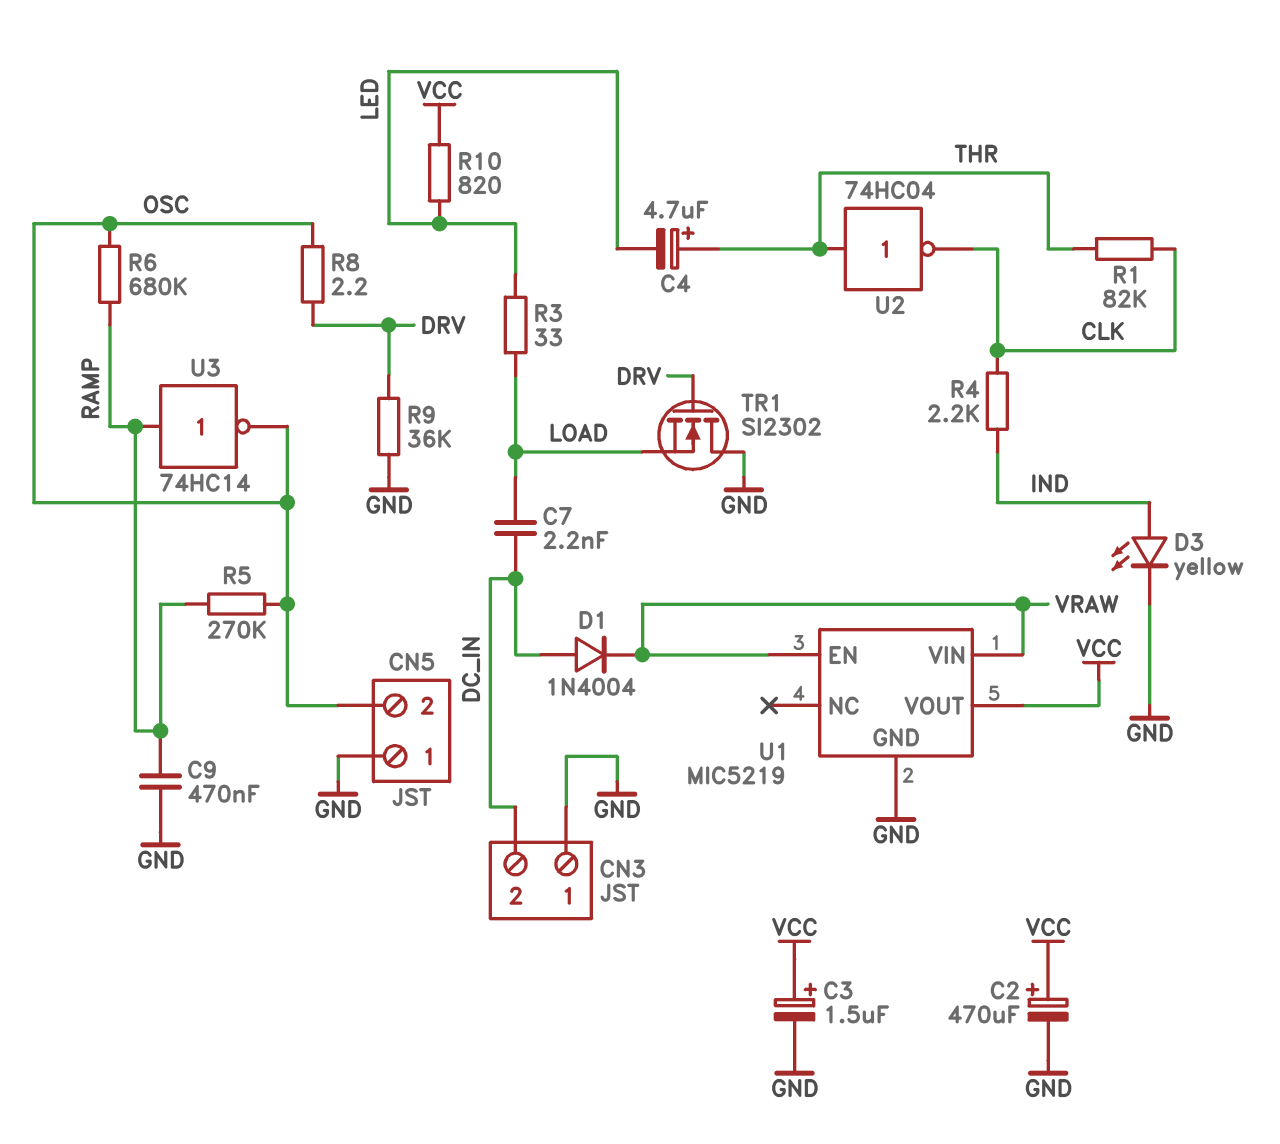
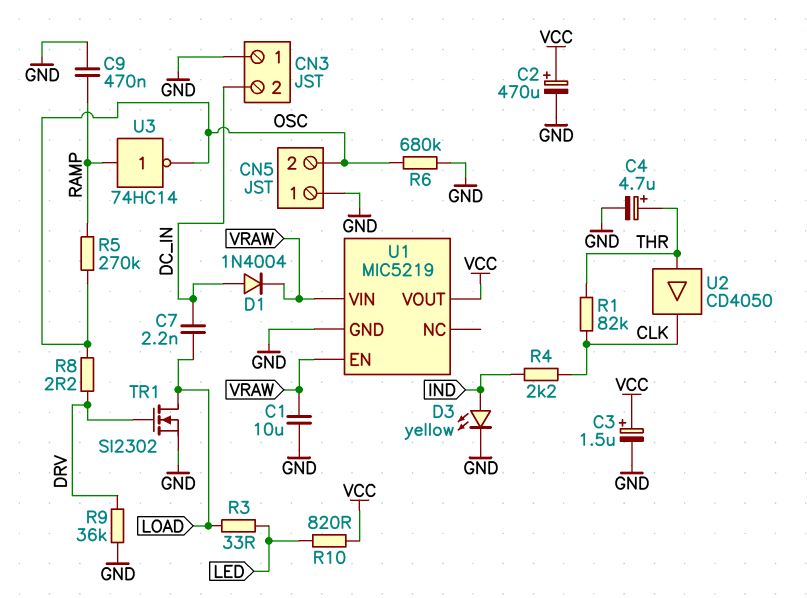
C1: none -> 10uF (GND, VRAW)
C4: 4.7uF (plus THR, minus LED) -> 4.7uF (plus THR, minus GND)
R6: 680k (OSC, RAMP) -> 680k (GND, OSC)
TR1: NMOS SI2302 (G DRV, D GND, S LOAD) -> NMOS SI2302 (G DRV, D LOAD, S GND)
U2: NOT 74HC04 (in THR, out CLK) -> buffer CD4050 (in THR, out CLK)

